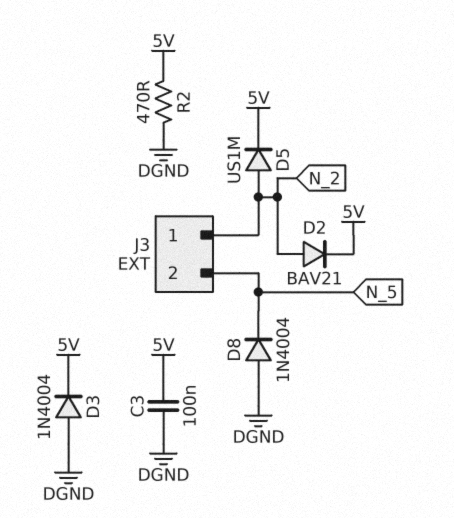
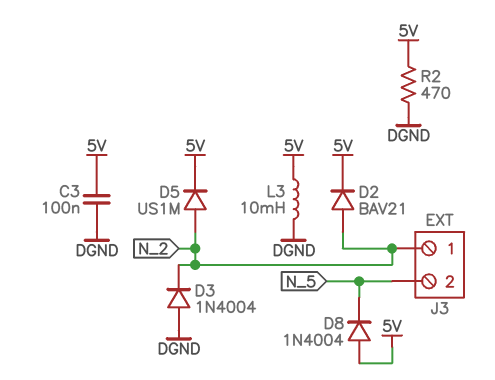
D3: diode 1N4004 (A DGND, K 5V) -> diode 1N4004 (A DGND, K N_2)
D8: diode 1N4004 (A DGND, K N_5) -> diode 1N4004 (A 5V, K N_5)
L3: none -> 10mH (5V, DGND)

